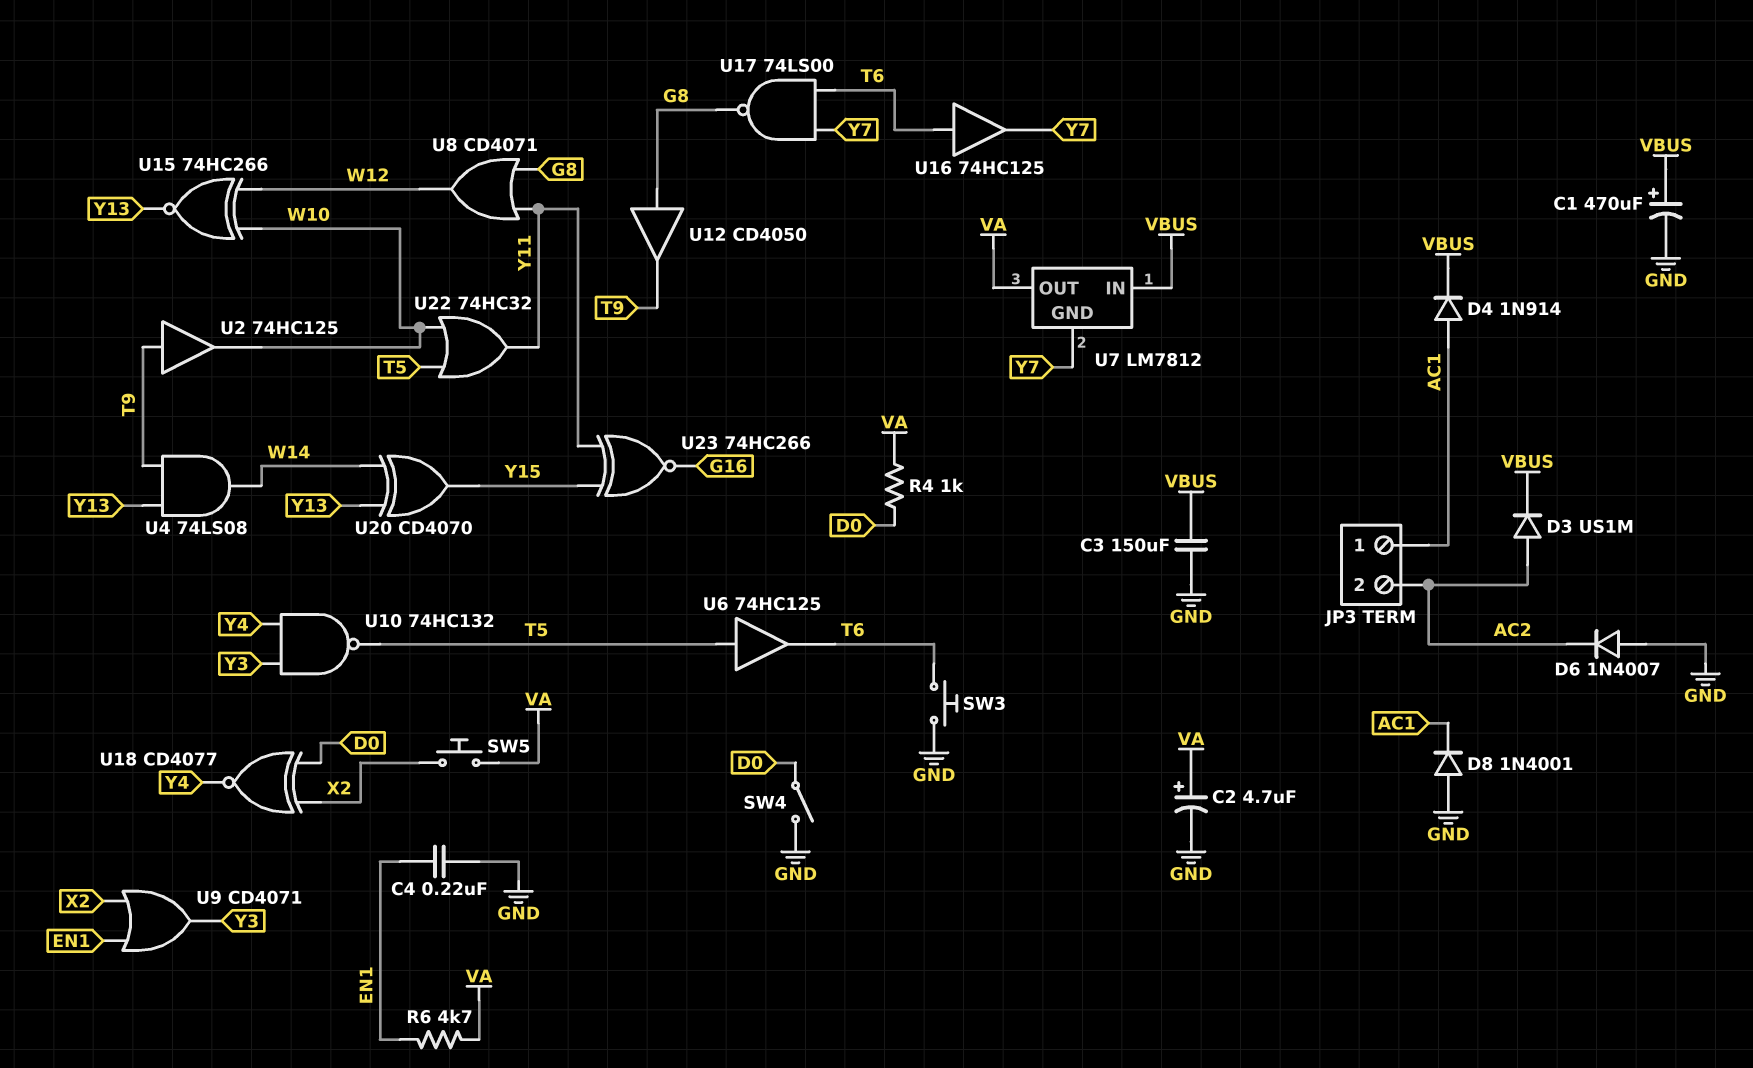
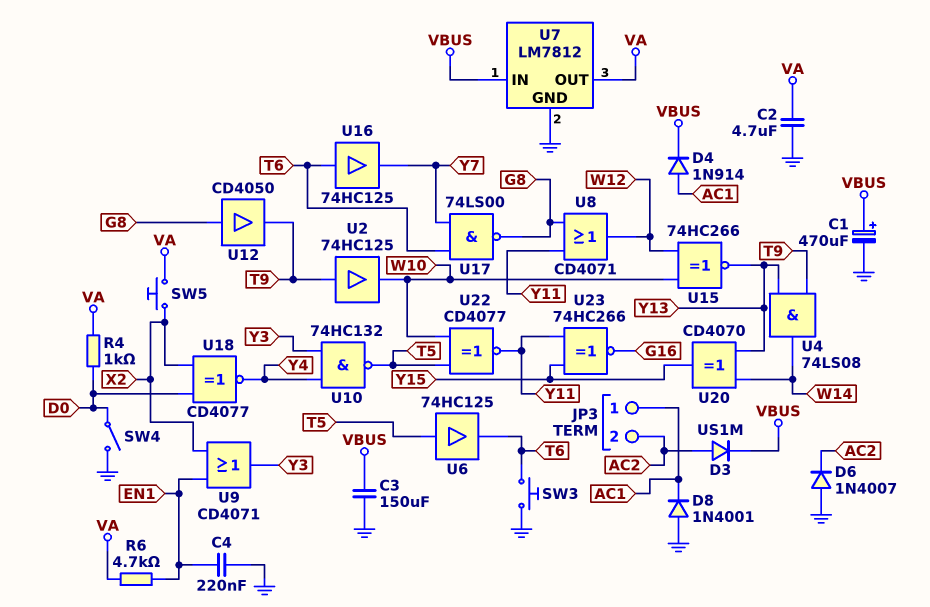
C2: 4.7uF (plus VA, minus GND) -> 4.7uF (GND, VA)
U7 pin GND: Y7 -> GND
U22: OR 74HC32 (in T5, in W10, out Y11) -> XNOR CD4077 (in T5, in W10, out Y11)

